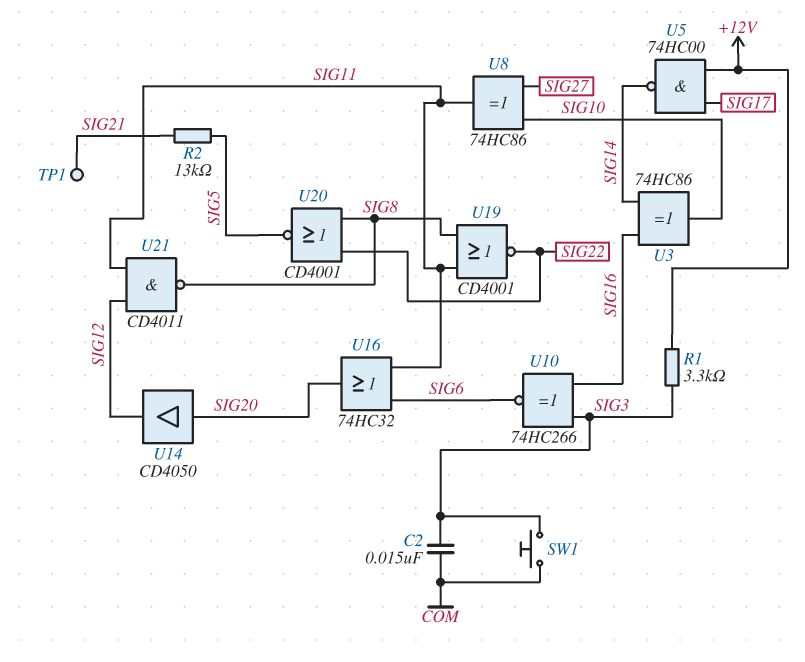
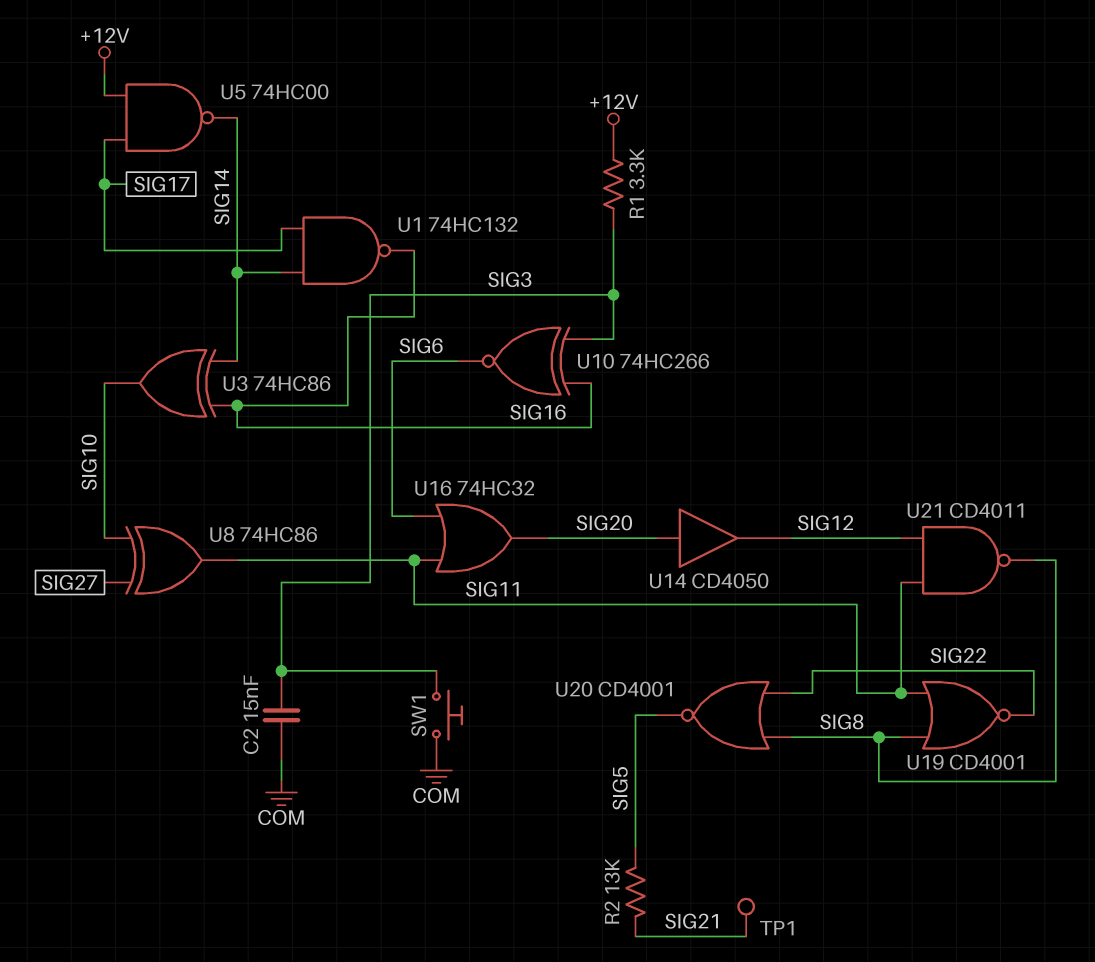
U1: none -> NAND 74HC132 (in SIG14, in SIG17, out SIG16)

